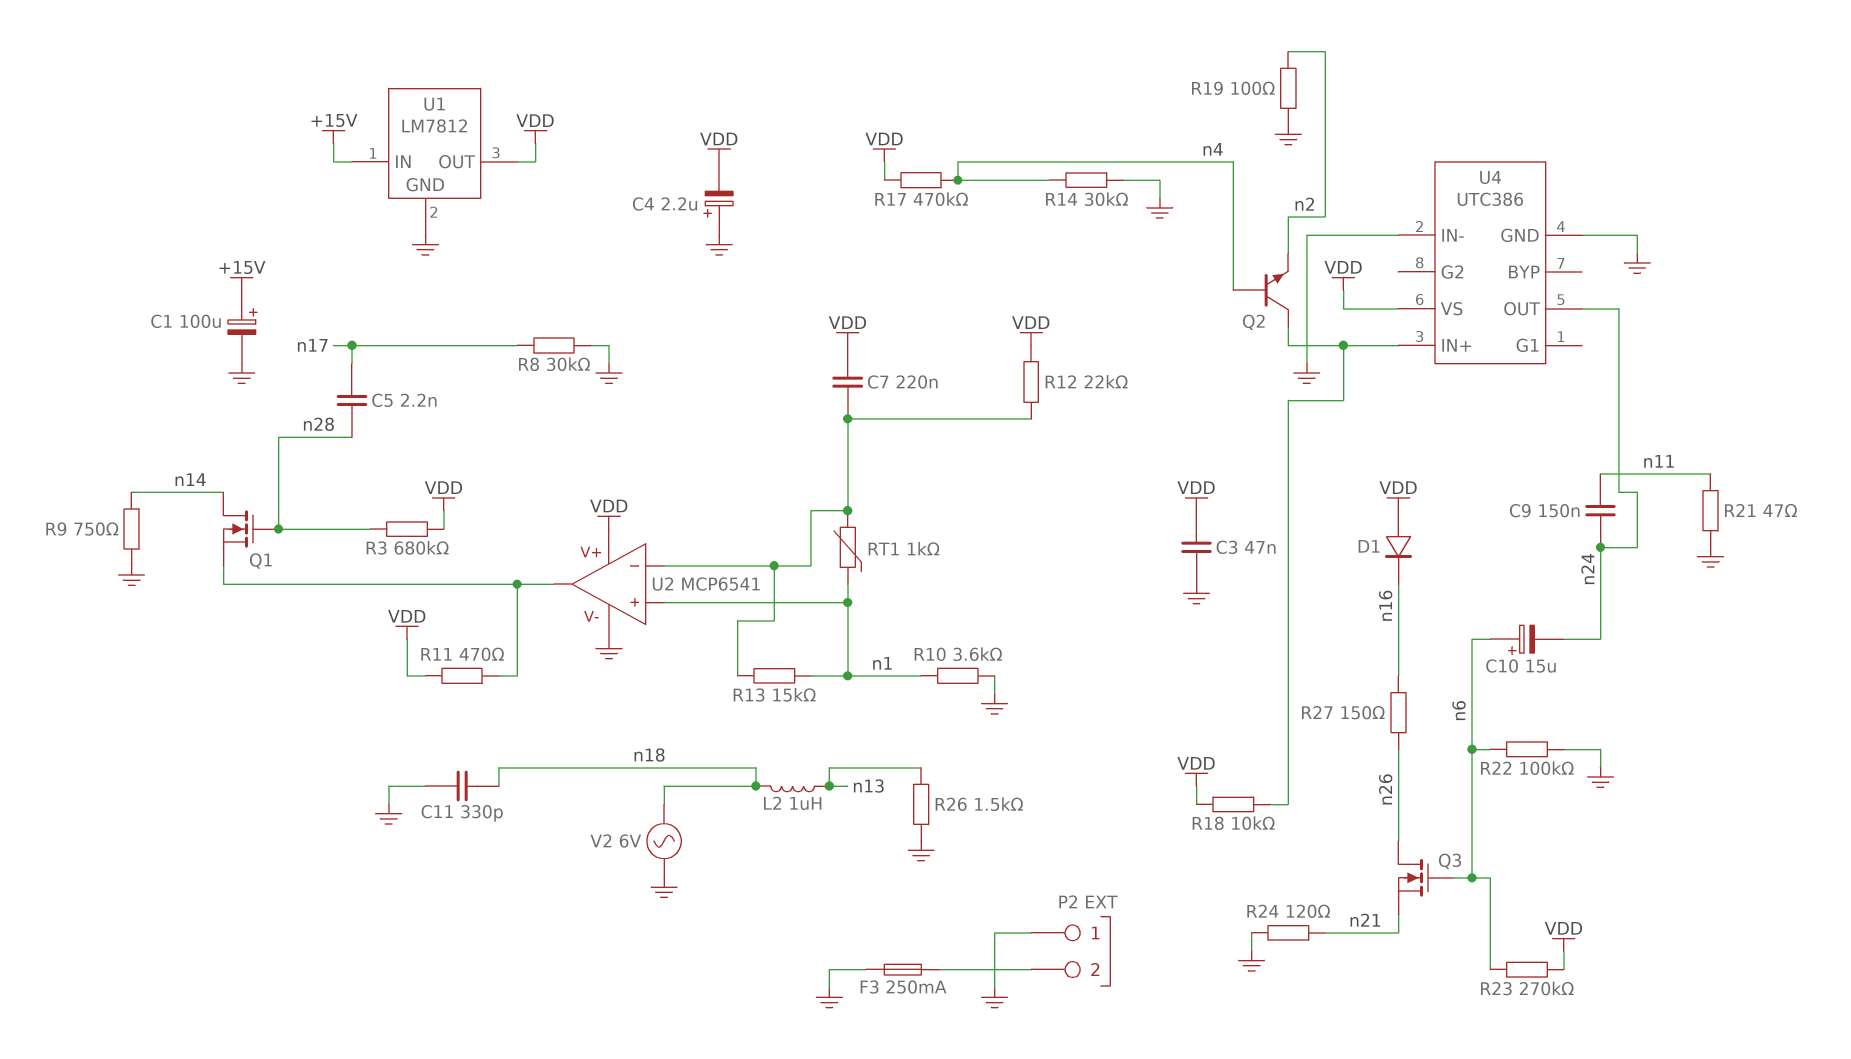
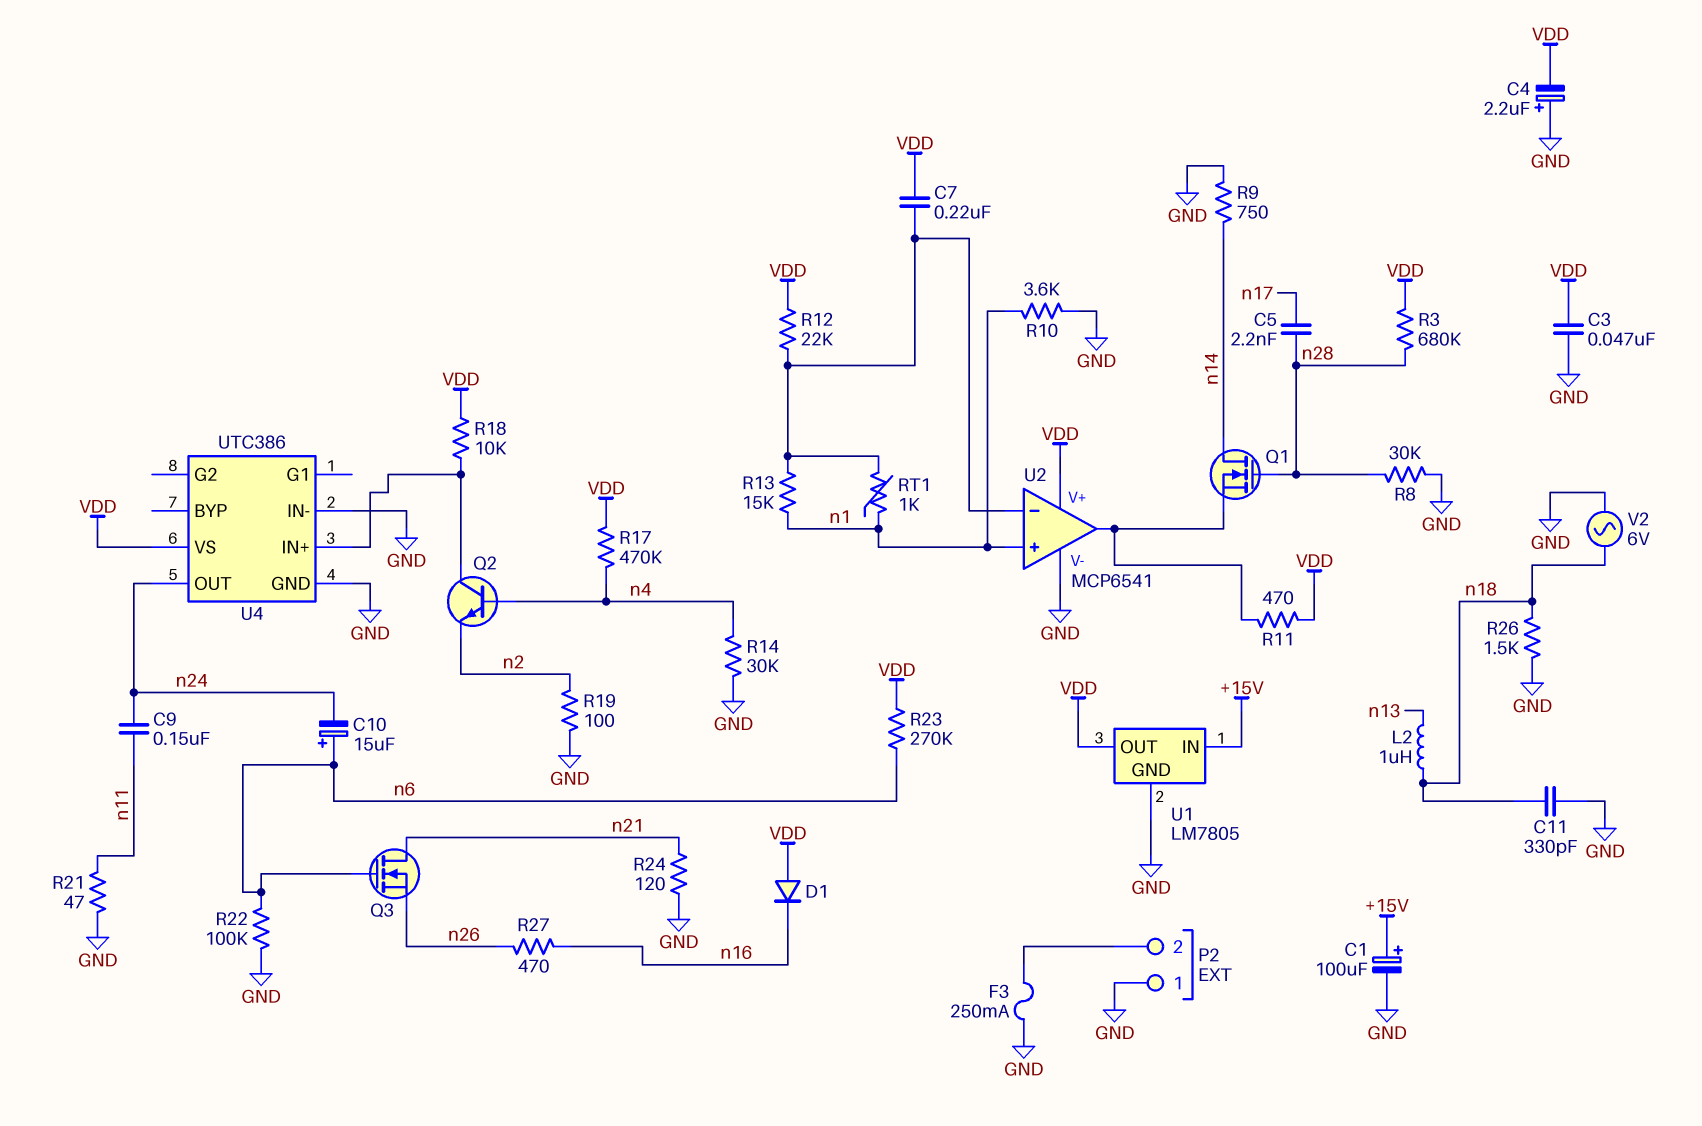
Q3: NMOS (G n6, D n26, S n21) -> NMOS (G n6, D n21, S n26)
R8: 30k (GND, n17) -> 30k (GND, n28)
R26: 1.5k (GND, n13) -> 1.5k (GND, n18)
R27: 150 (n16, n26) -> 470 (n16, n26)
U1: LM7812 -> LM7805

